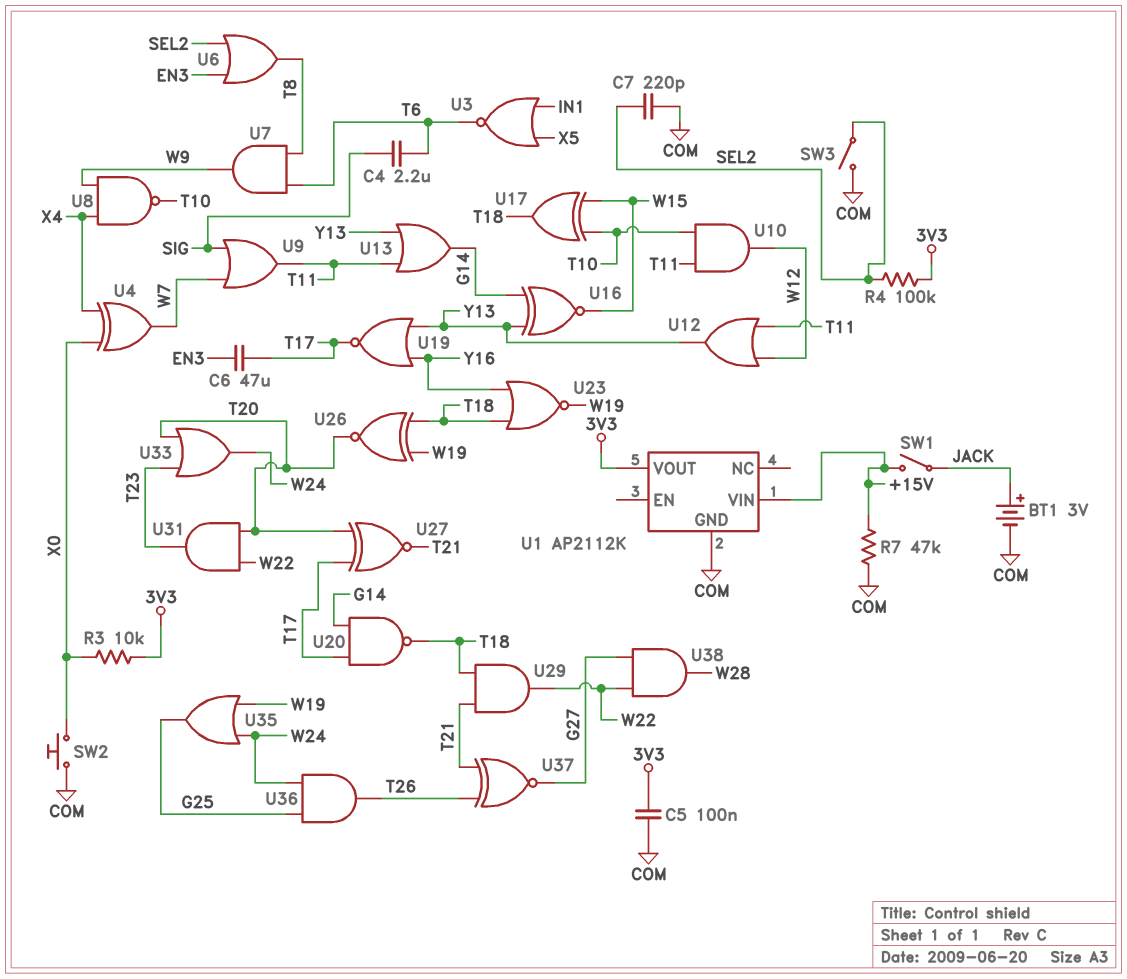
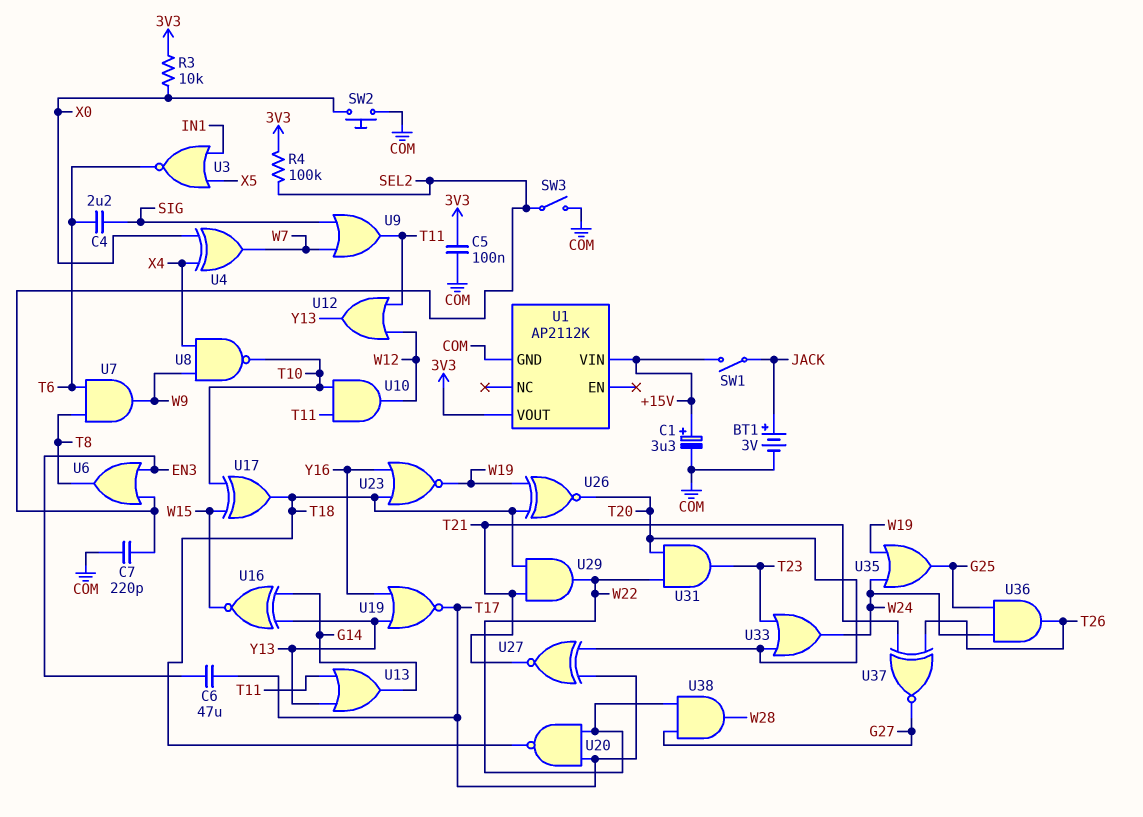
C1: none -> 3.3uF (plus +15V, minus COM)
R7: 47k (+15V, COM) -> none
U20: NAND (in G14, in T17, out T18) -> NAND (in T17, in W22, out T18)

